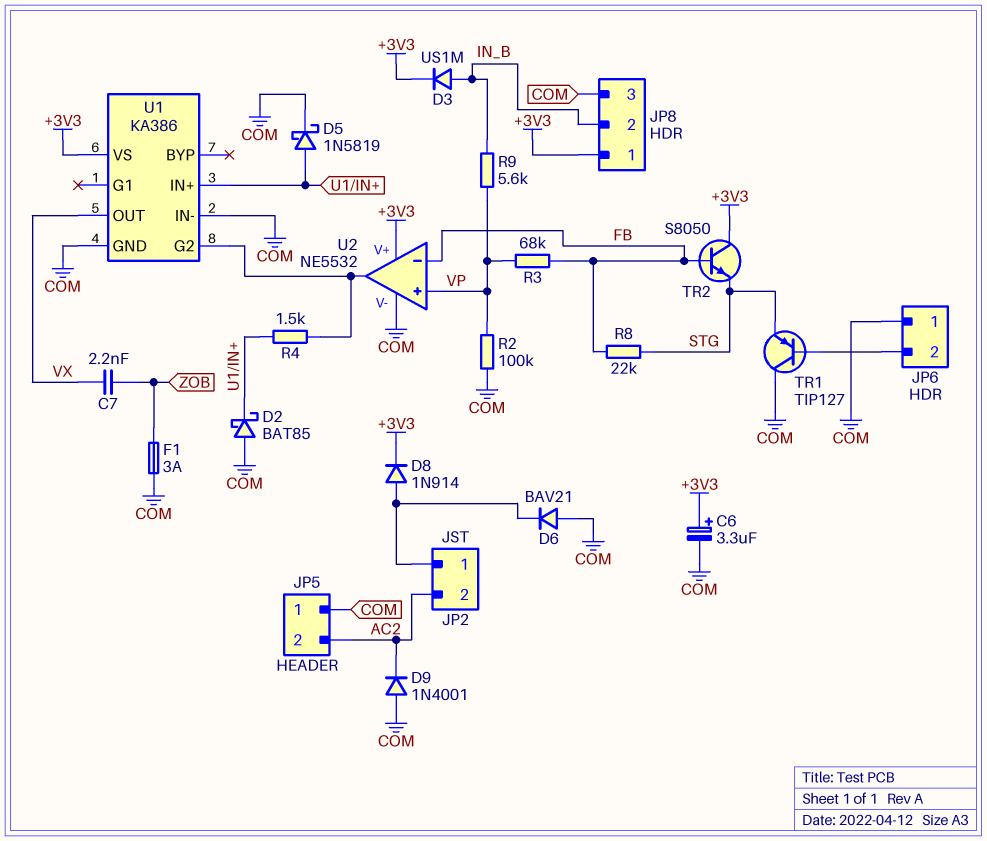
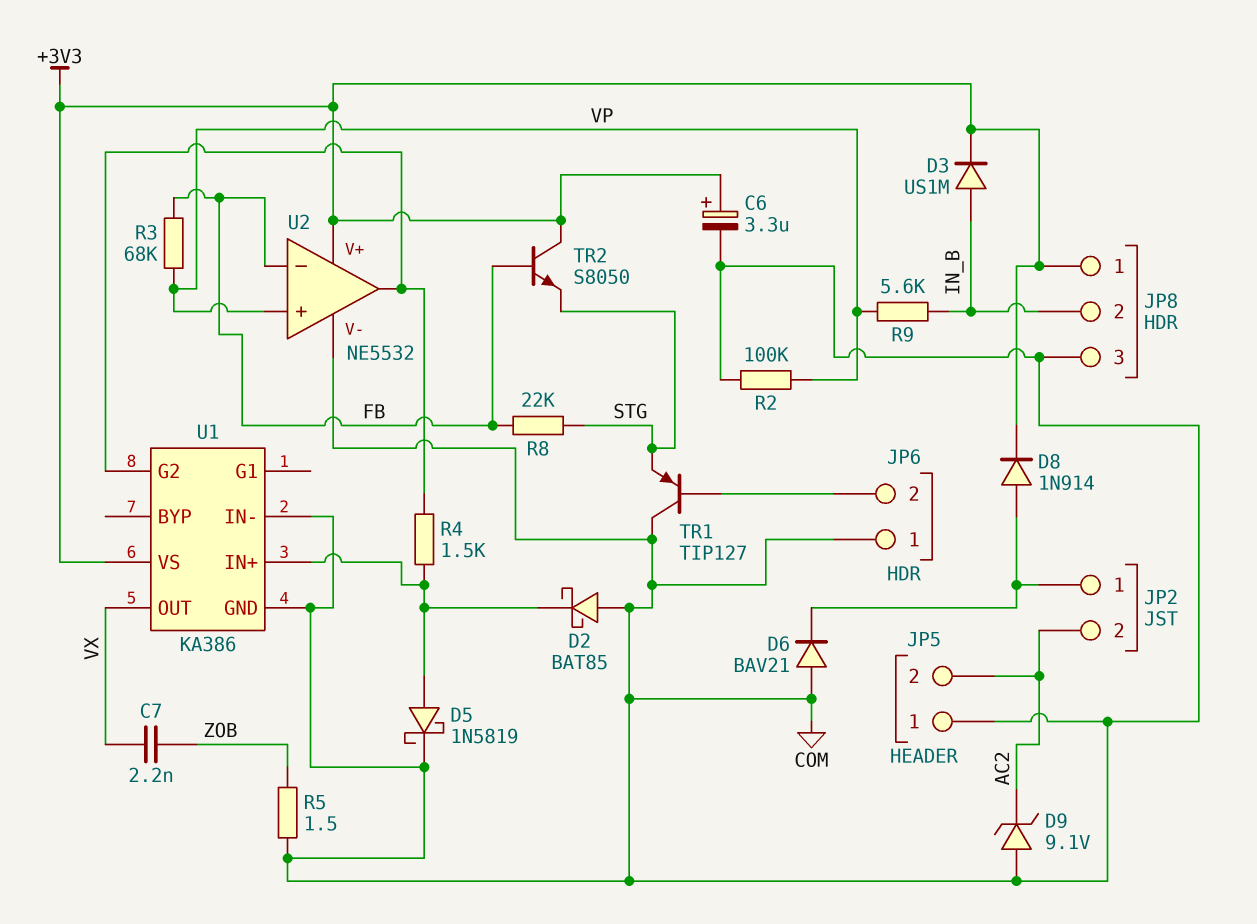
D9: diode 1N4001 (A COM, K AC2) -> zener 9.1V (A COM, K AC2)
F1: 3A (COM, ZOB) -> none
R5: none -> 1.5 (COM, ZOB)

